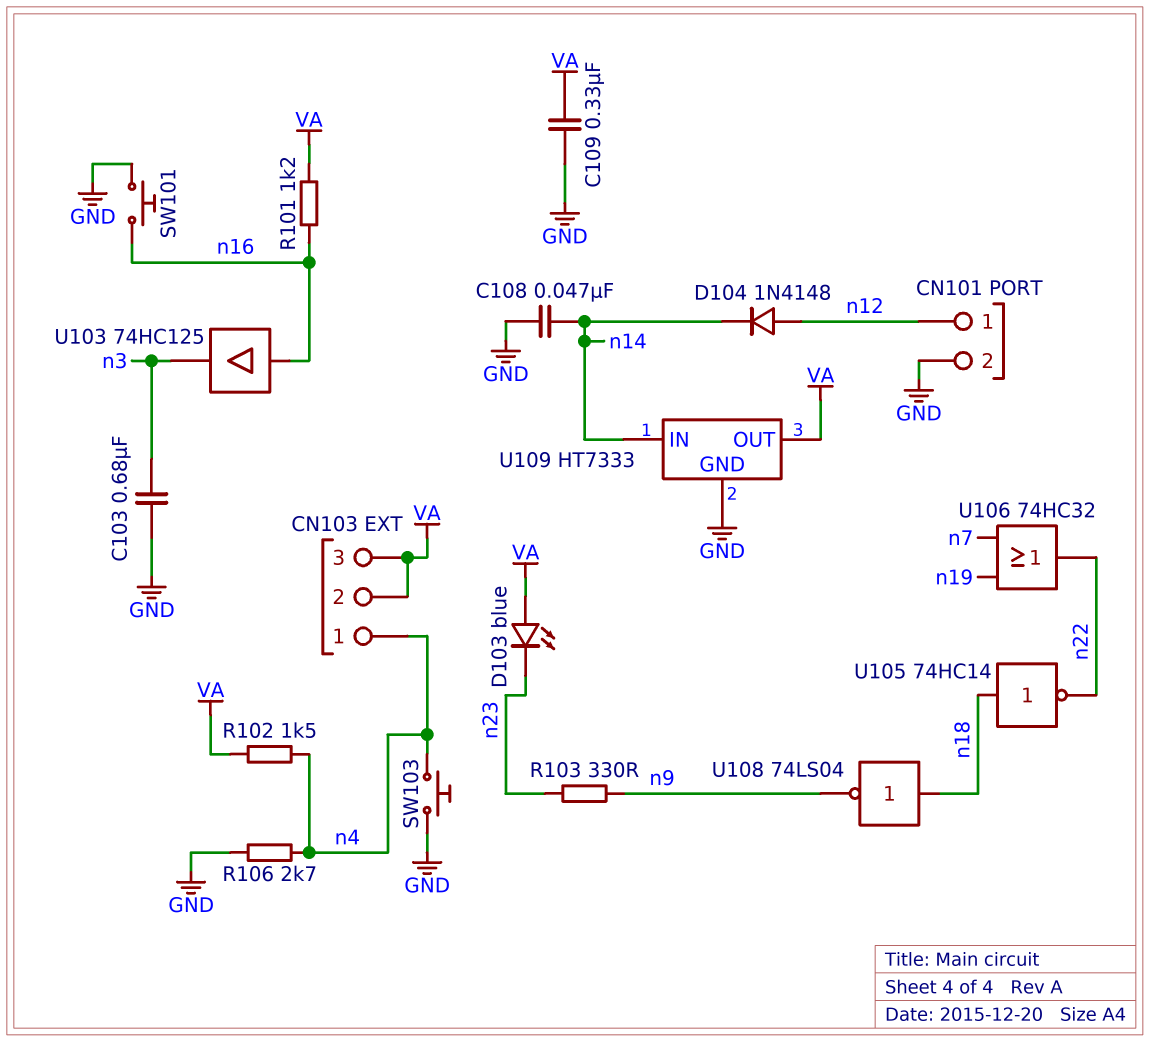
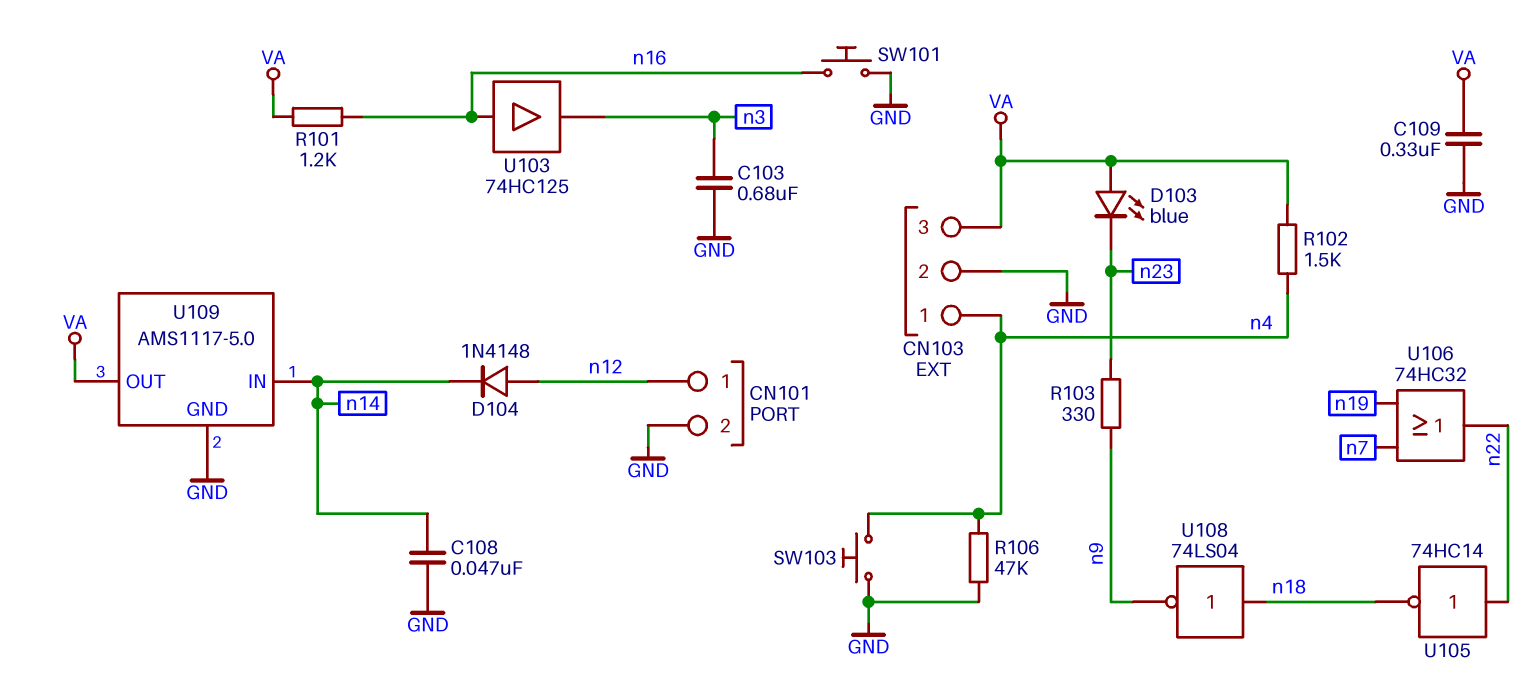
CN103 pin 2: VA -> GND
R106: 2.7k (GND, n4) -> 47k (GND, n4)
U105: NOT 74HC14 (in n18, out n22) -> NOT 74HC14 (in n22, out n18)
U109: HT7333 -> AMS1117-5.0

